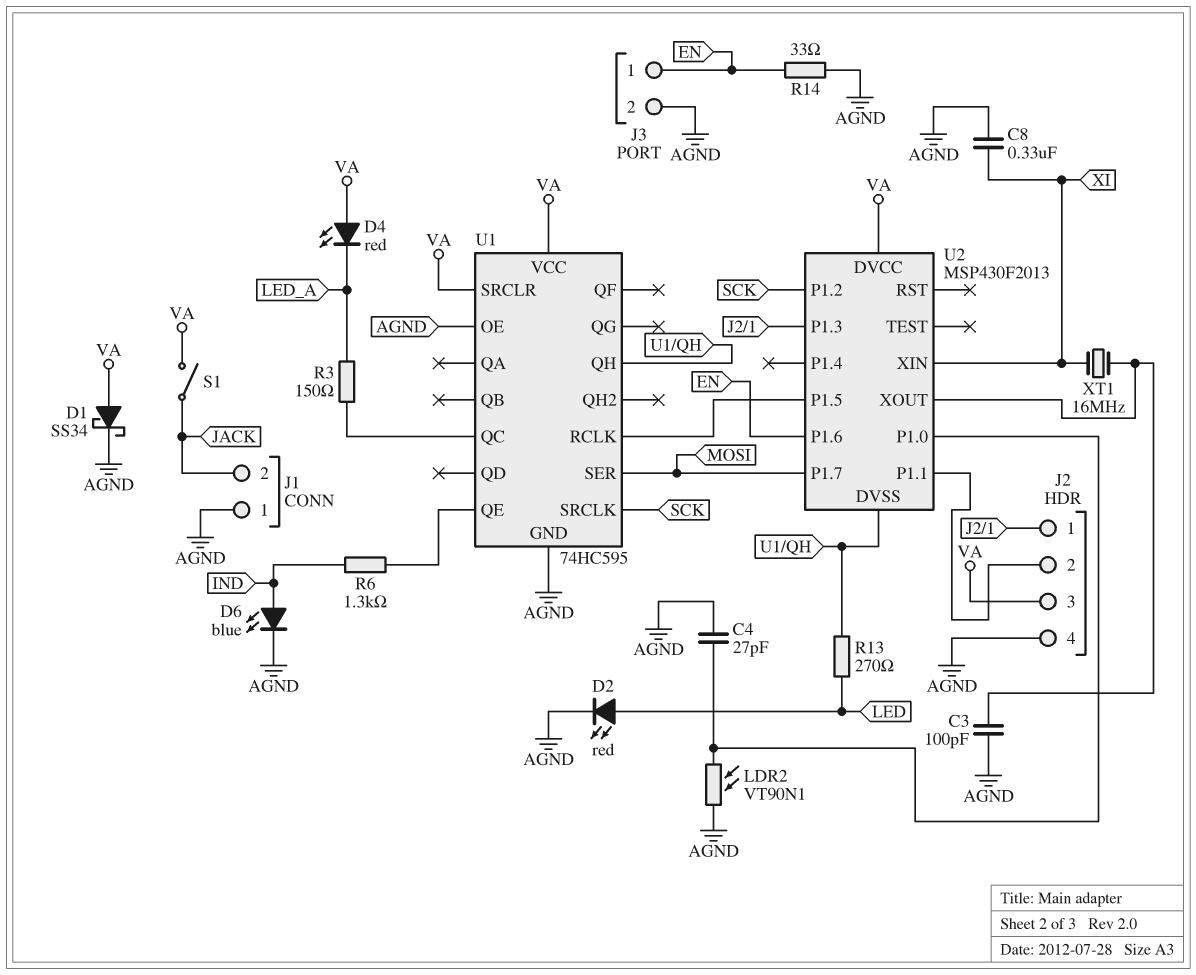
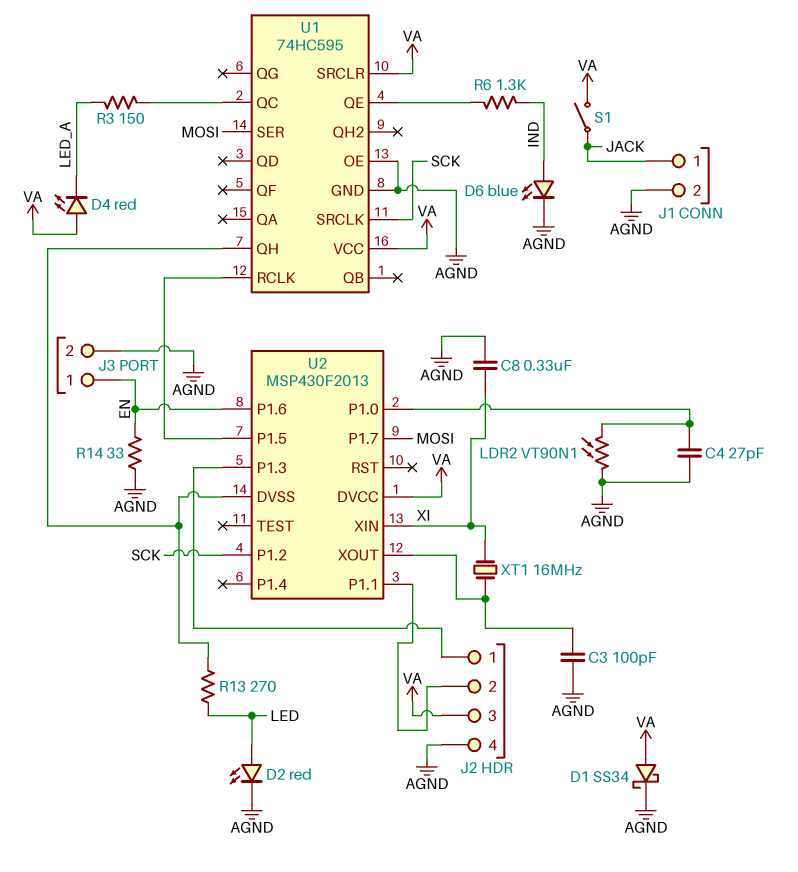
J1 pin 1: AGND -> JACK
J1 pin 2: JACK -> AGND

